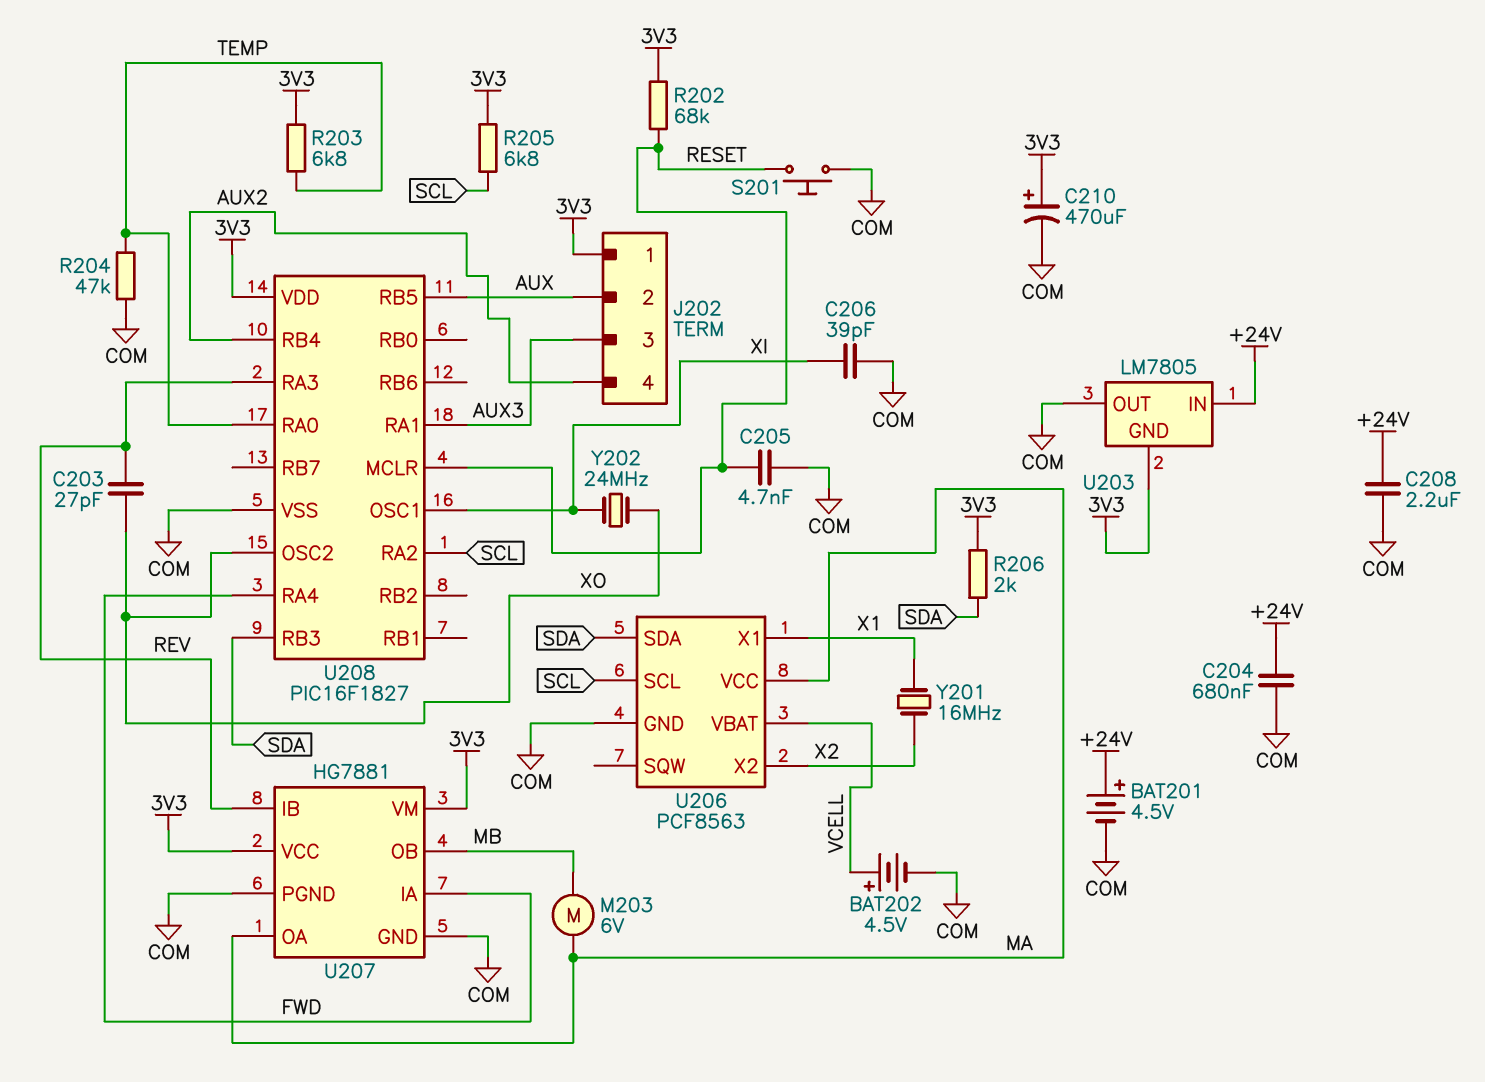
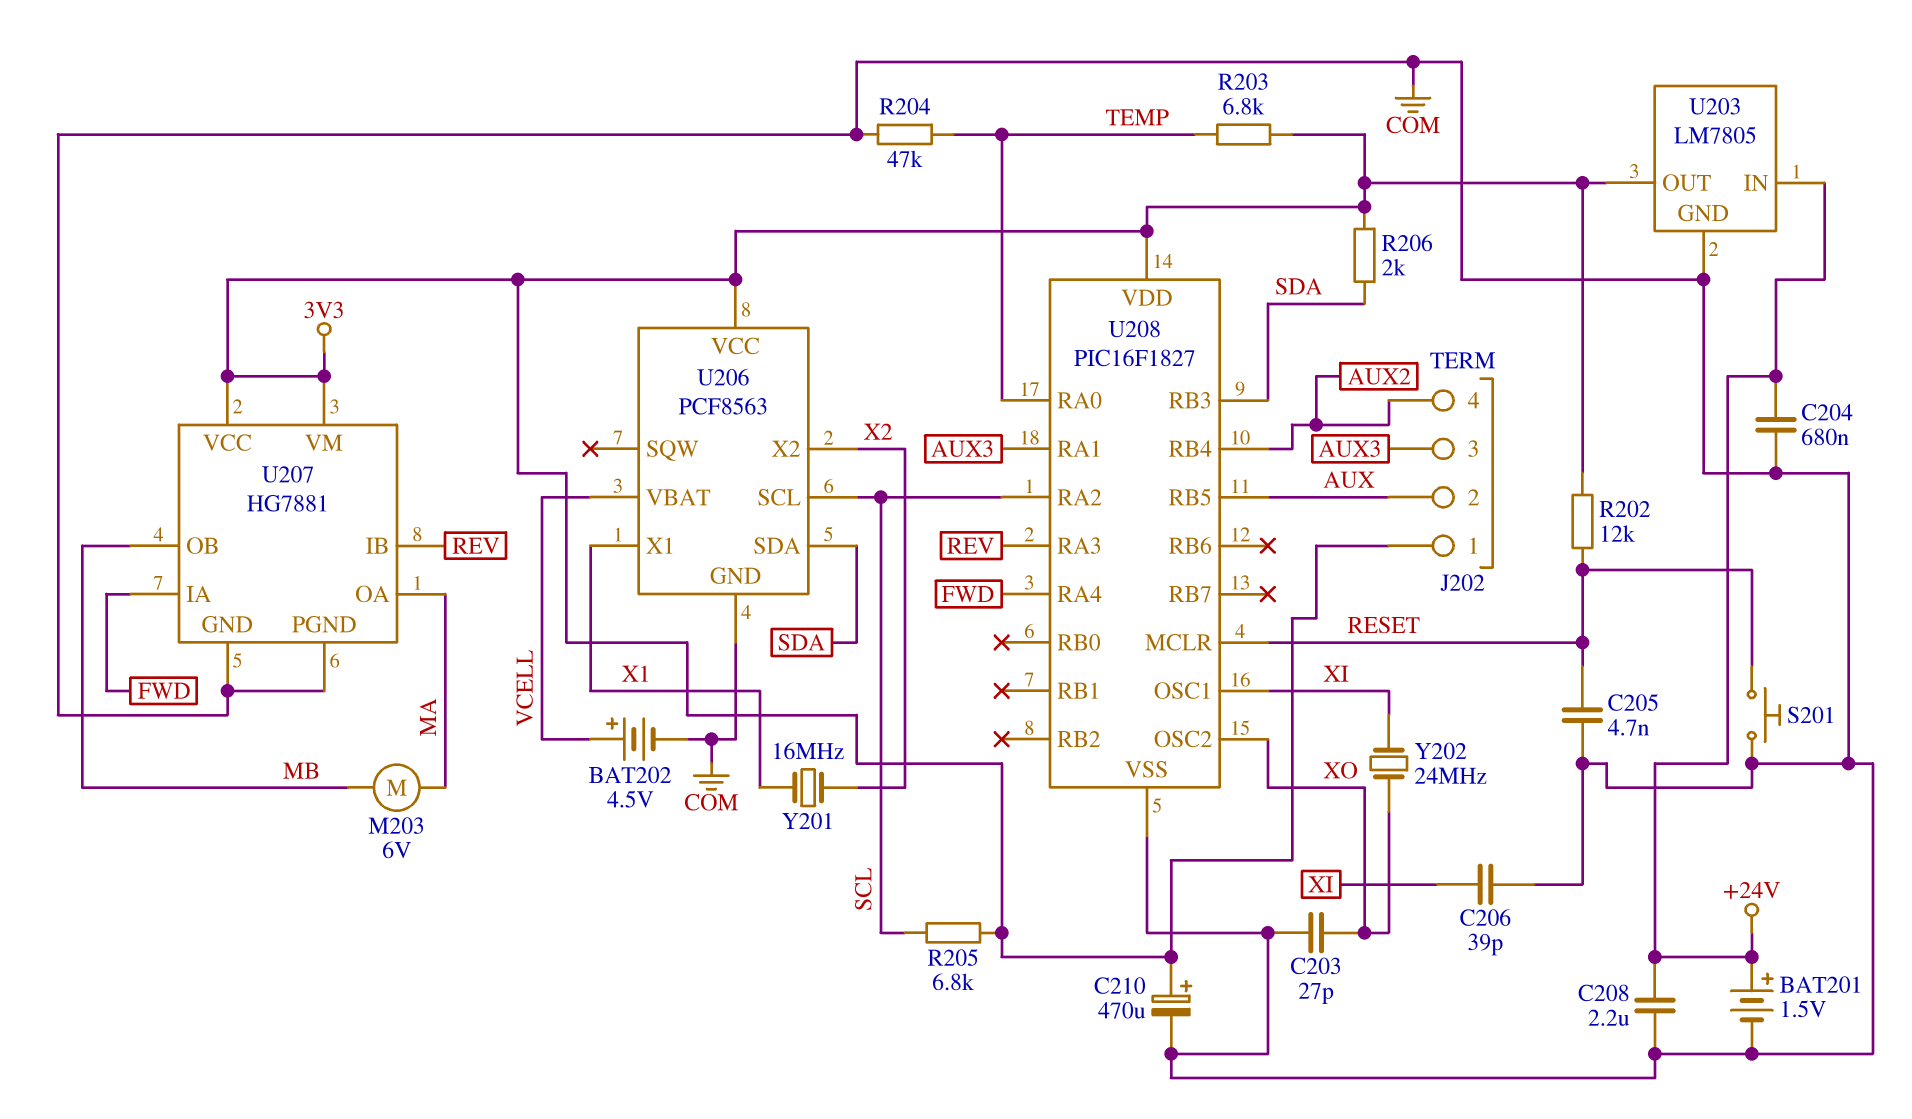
BAT201: 4.5V (plus +24V, minus COM) -> 1.5V (plus +24V, minus COM)
C203: 27pF (REV, XO) -> 27pF (COM, XO)
R202: 68k (3V3, RESET) -> 12k (3V3, RESET)
U203 pin GND: 3V3 -> COM
U203 pin OUT: COM -> 3V3
U206 pin VCC: MA -> 3V3

